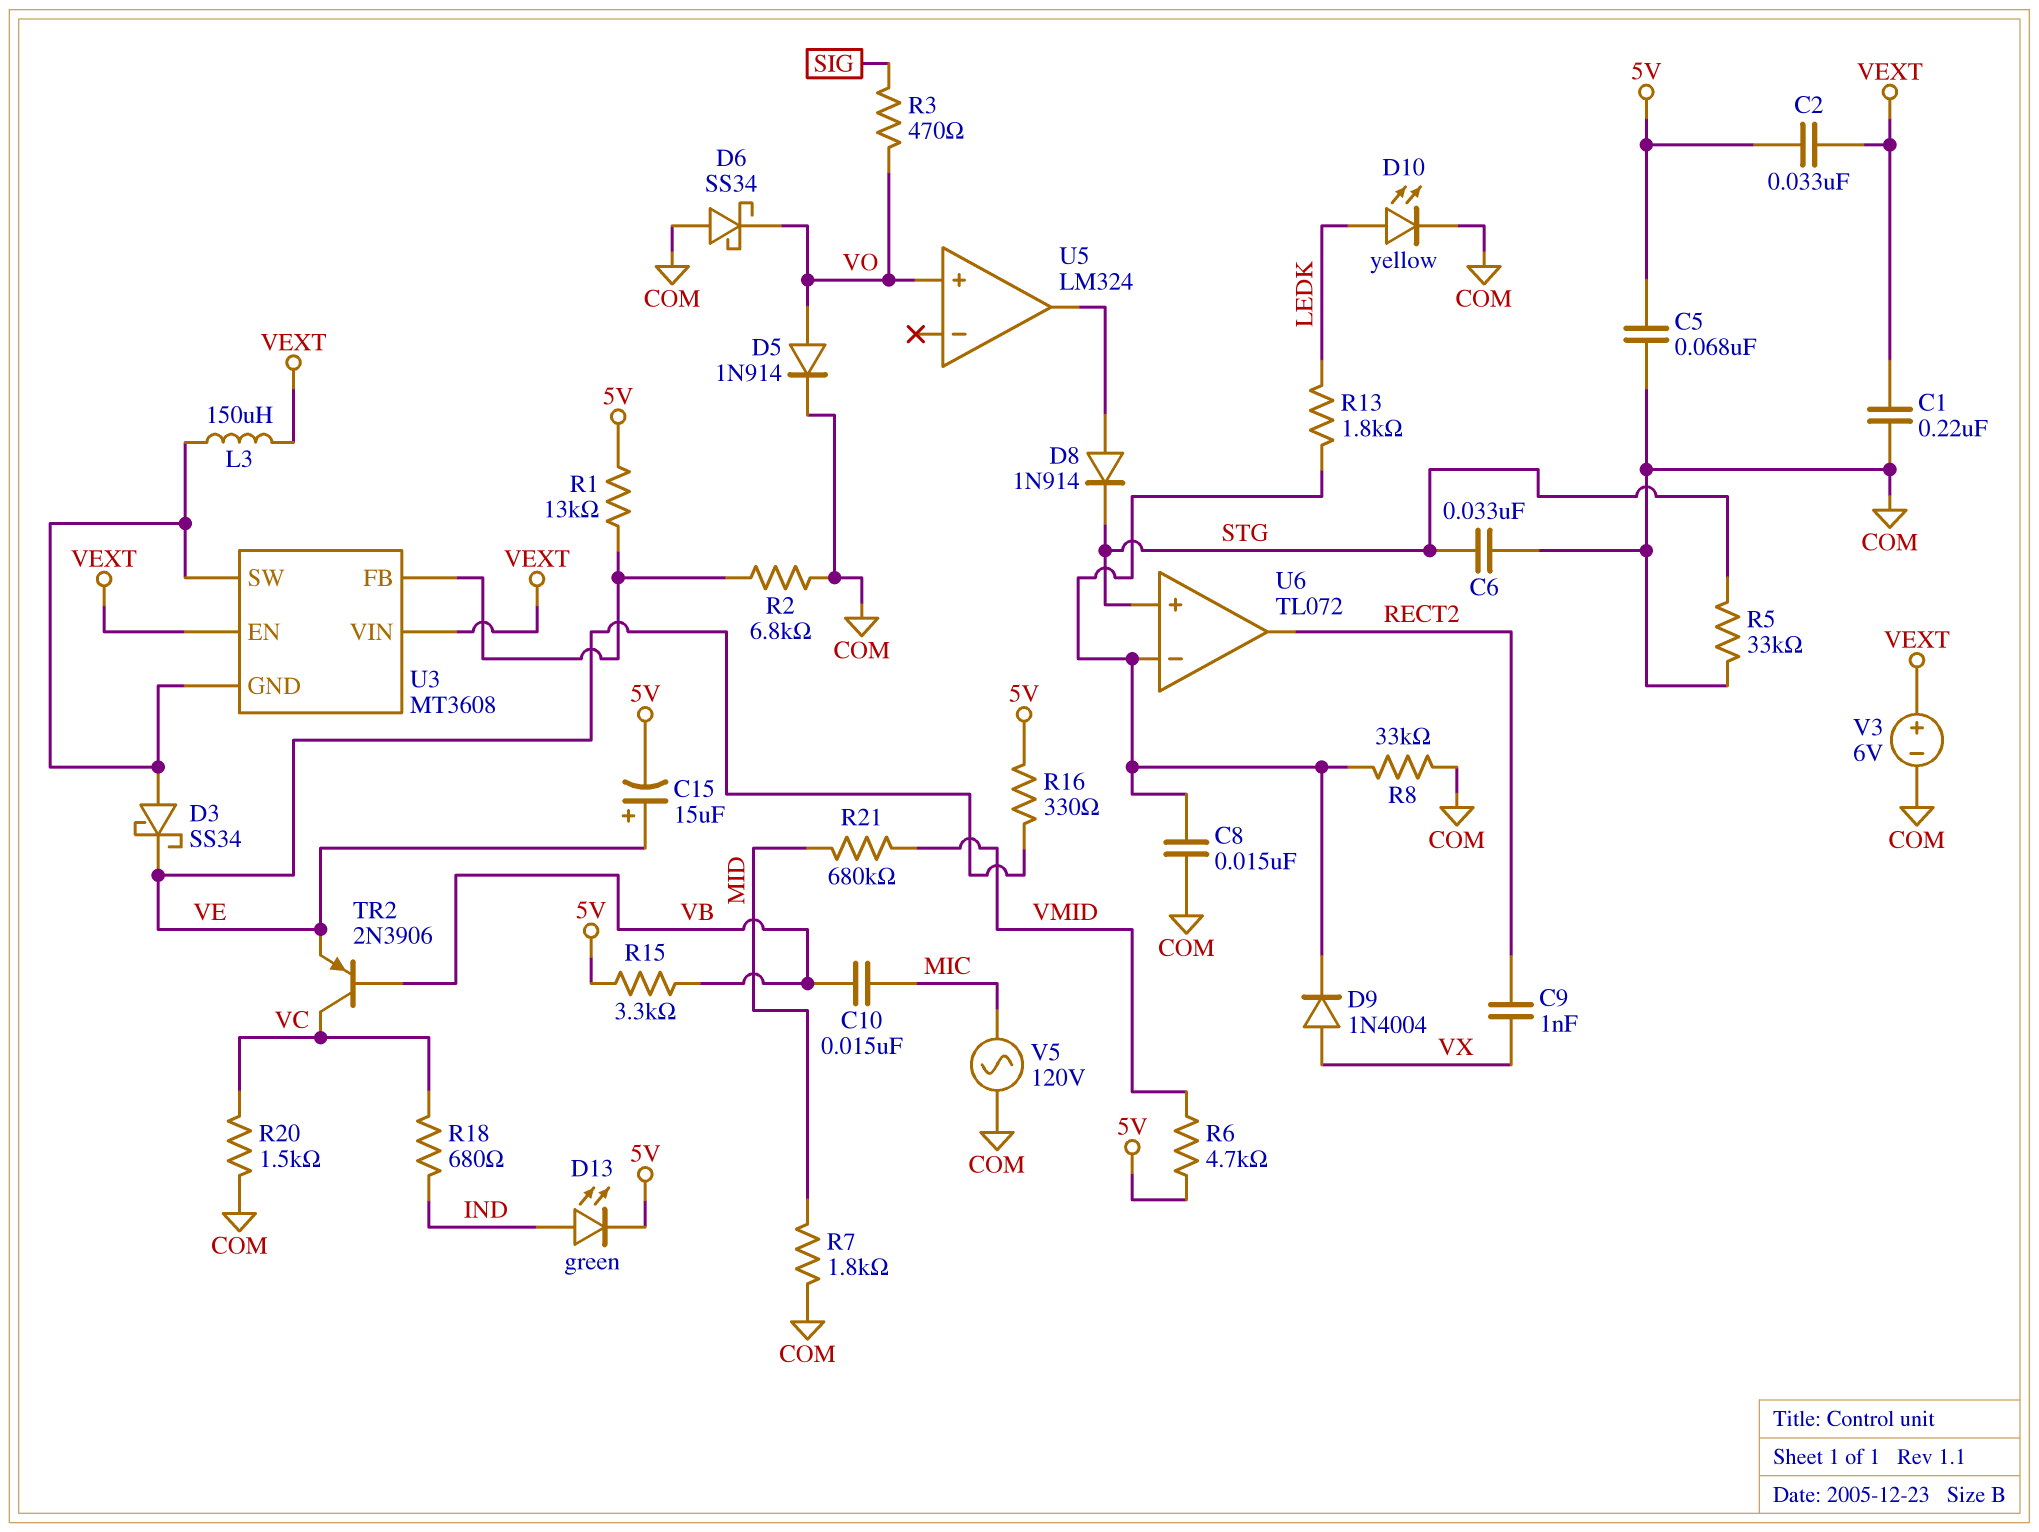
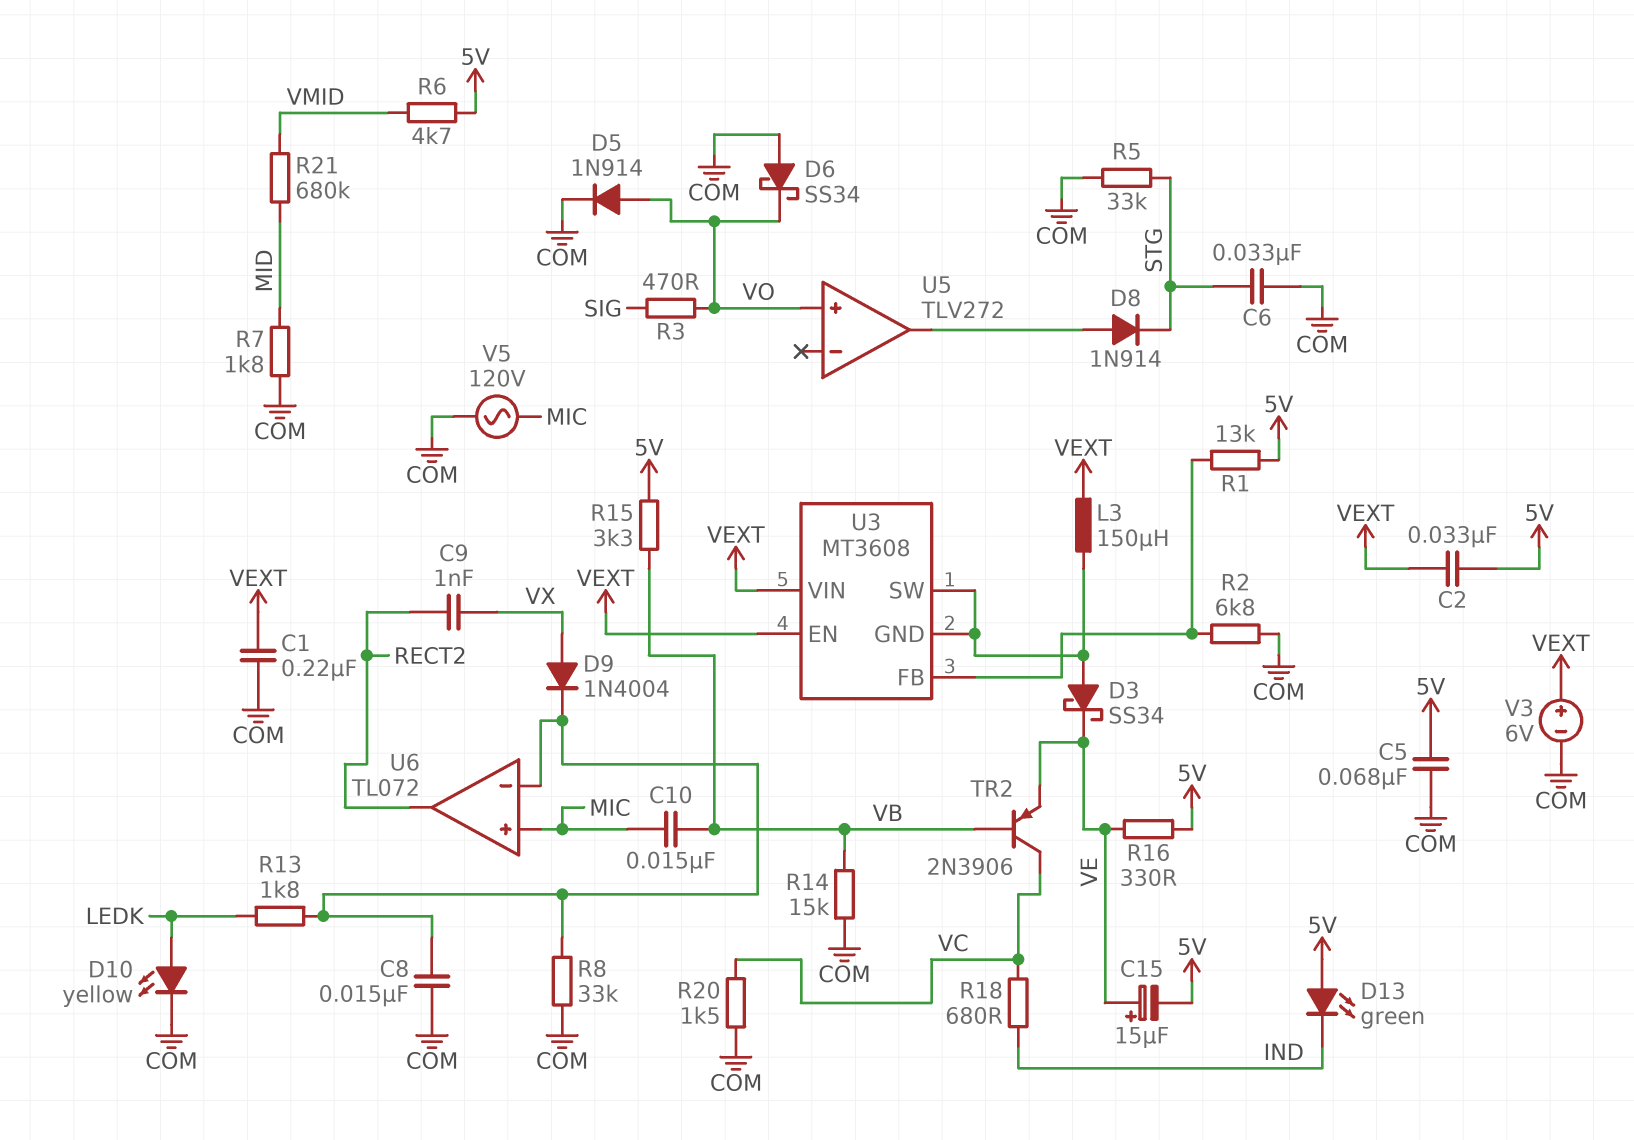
D13: LED green (A IND, K 5V) -> LED green (A 5V, K IND)
R14: none -> 15k (COM, VB)
U5: LM324 -> TLV272
U6 pin in+: STG -> MIC

